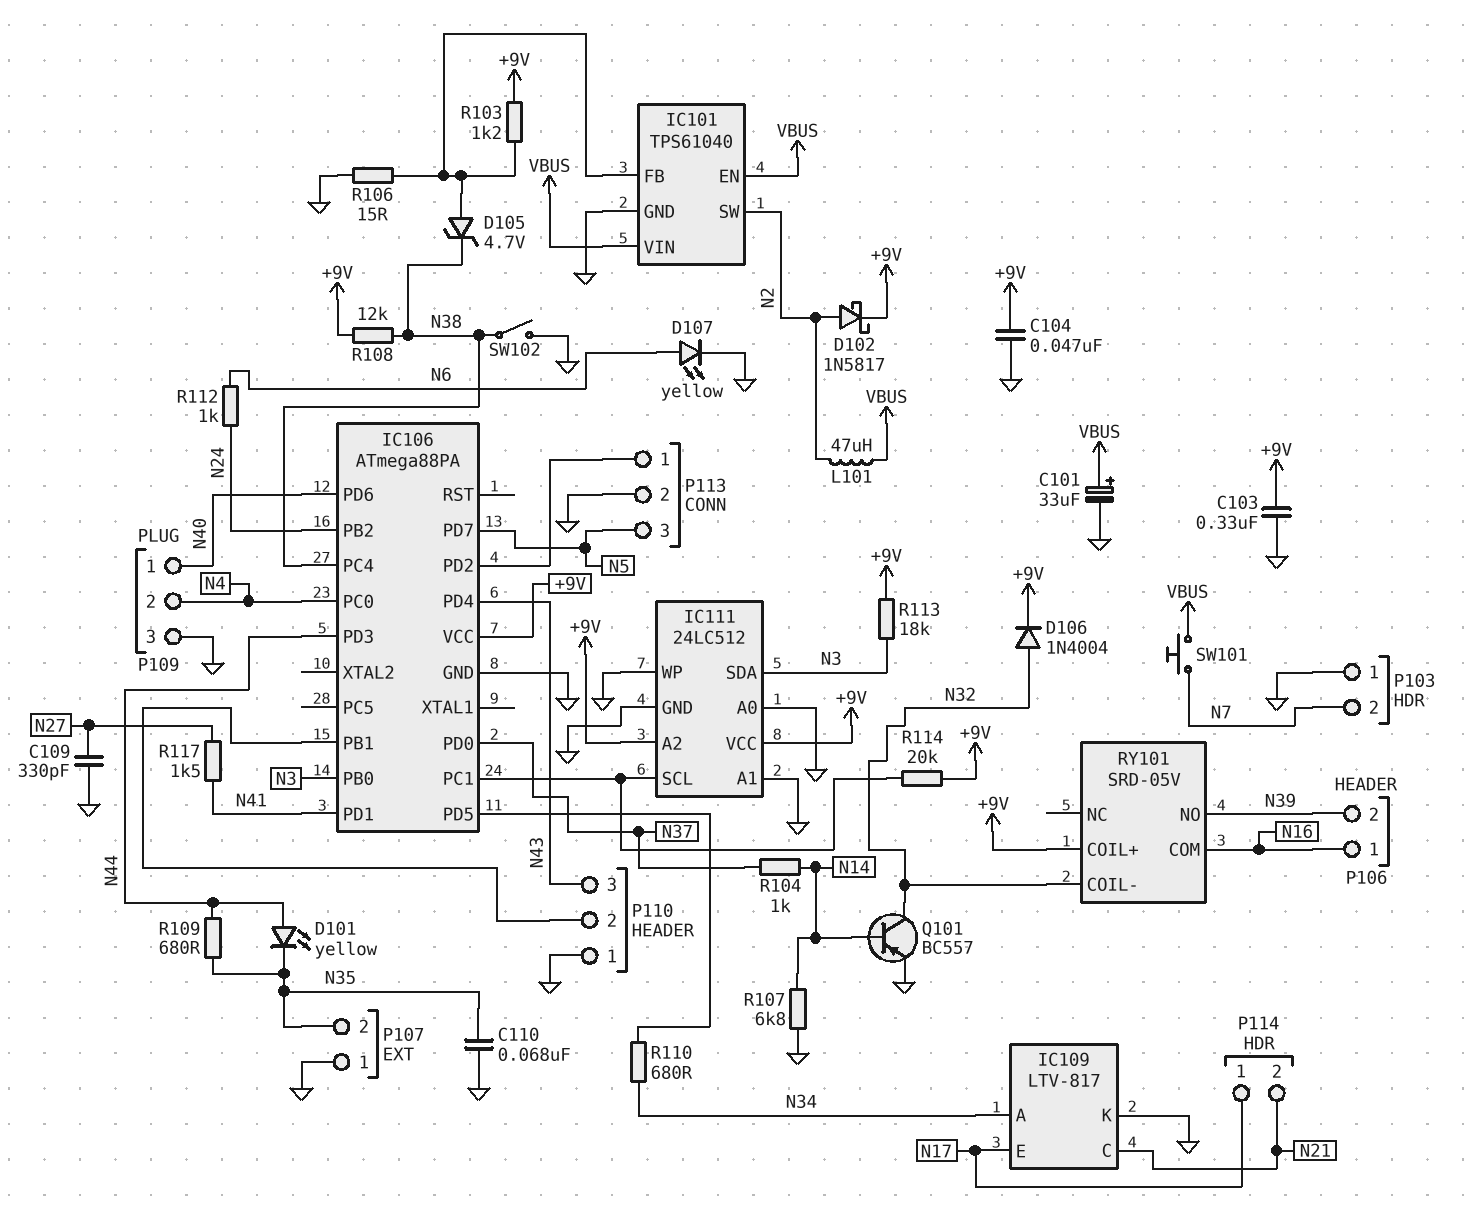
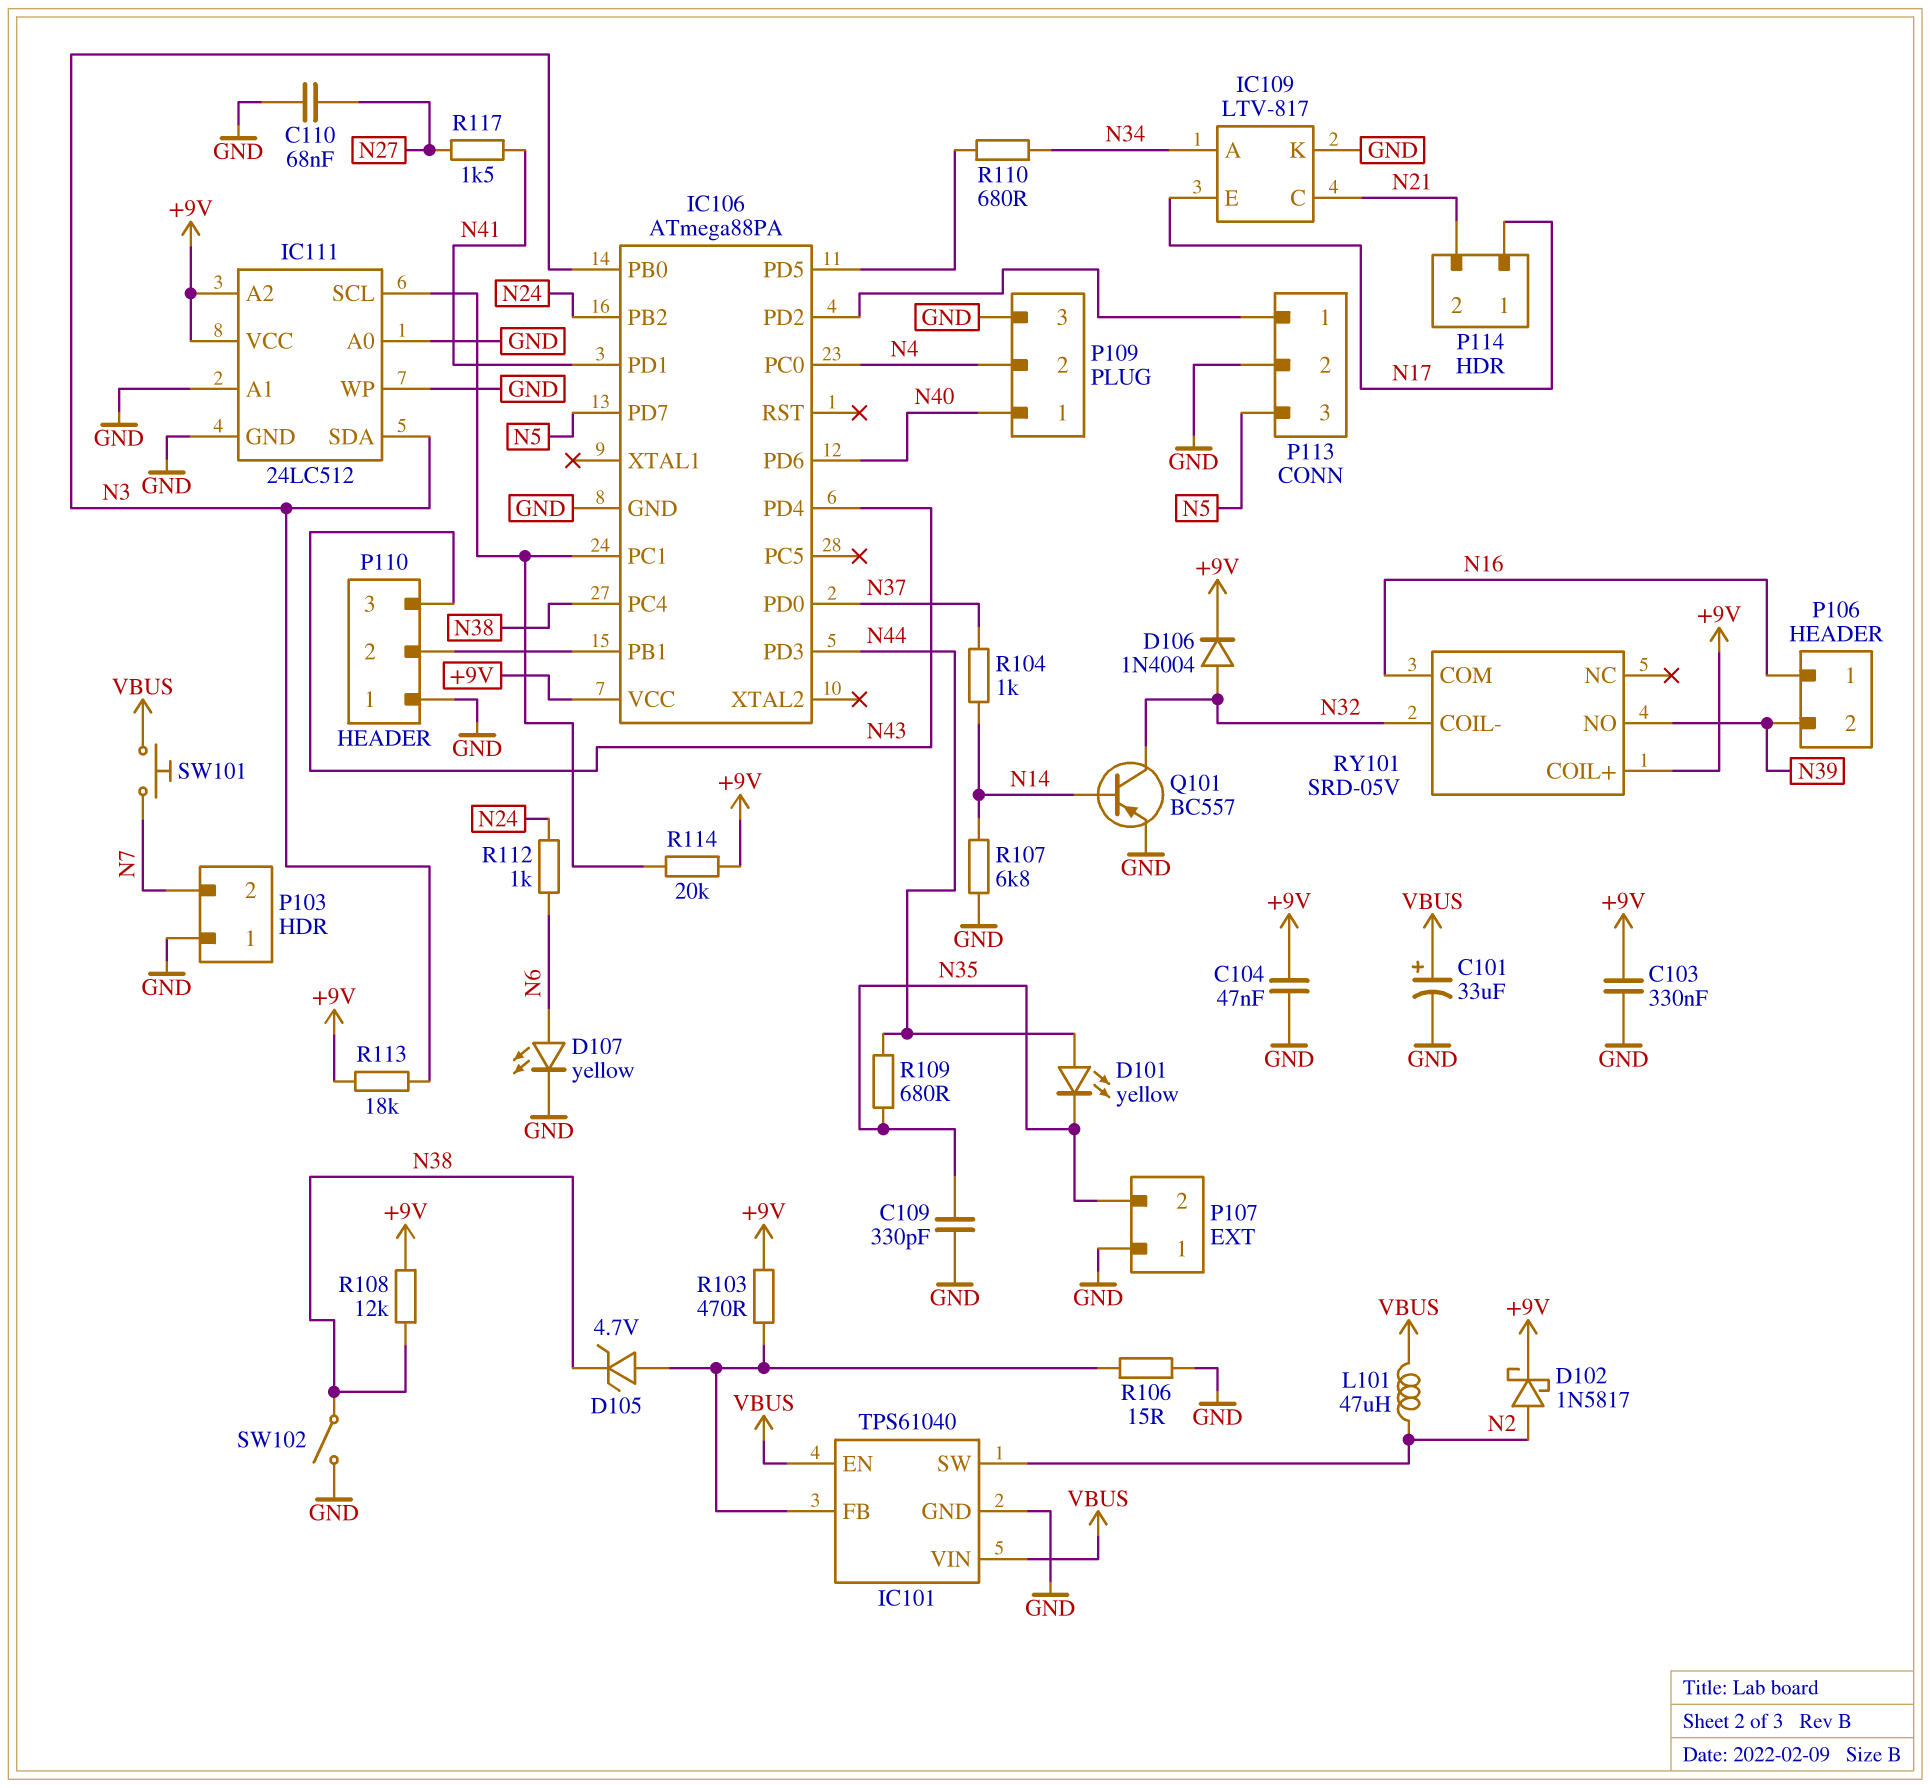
C109: 330pF (GND, N27) -> 330pF (GND, N35)
C110: 68nF (GND, N35) -> 68nF (GND, N27)
R103: 1.2k (+9V, IC101/FB) -> 470 (+9V, IC101/FB)

